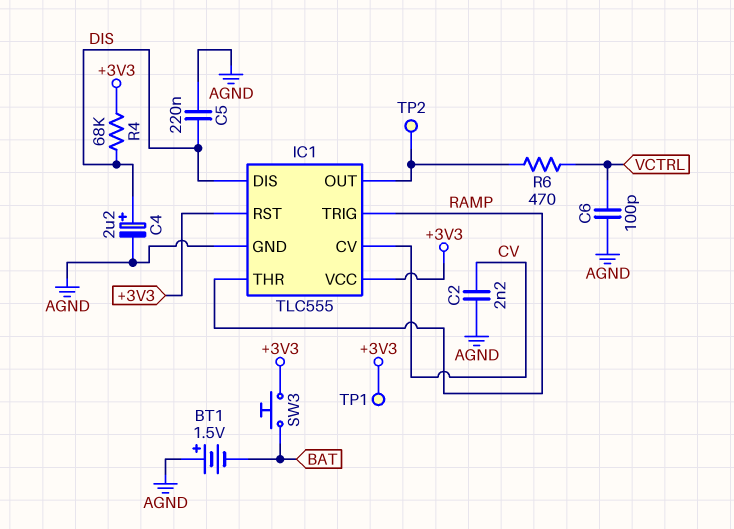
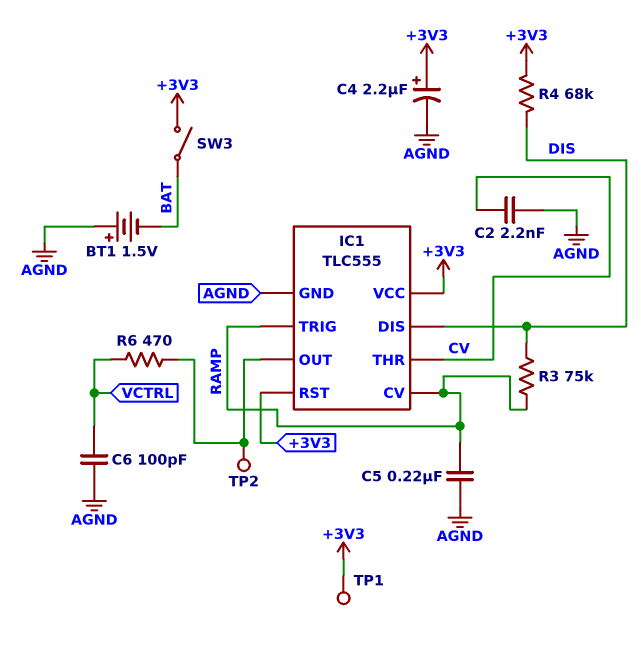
C4: 2.2uF (plus DIS, minus AGND) -> 2.2uF (plus +3V3, minus AGND)
C5: 220nF (AGND, DIS) -> 220nF (AGND, RAMP)
IC1 pin CV: CV -> RAMP
IC1 pin THR: RAMP -> CV
R3: none -> 75k (DIS, RAMP)
SW3: button (+3V3, BAT) -> switch (+3V3, BAT)

